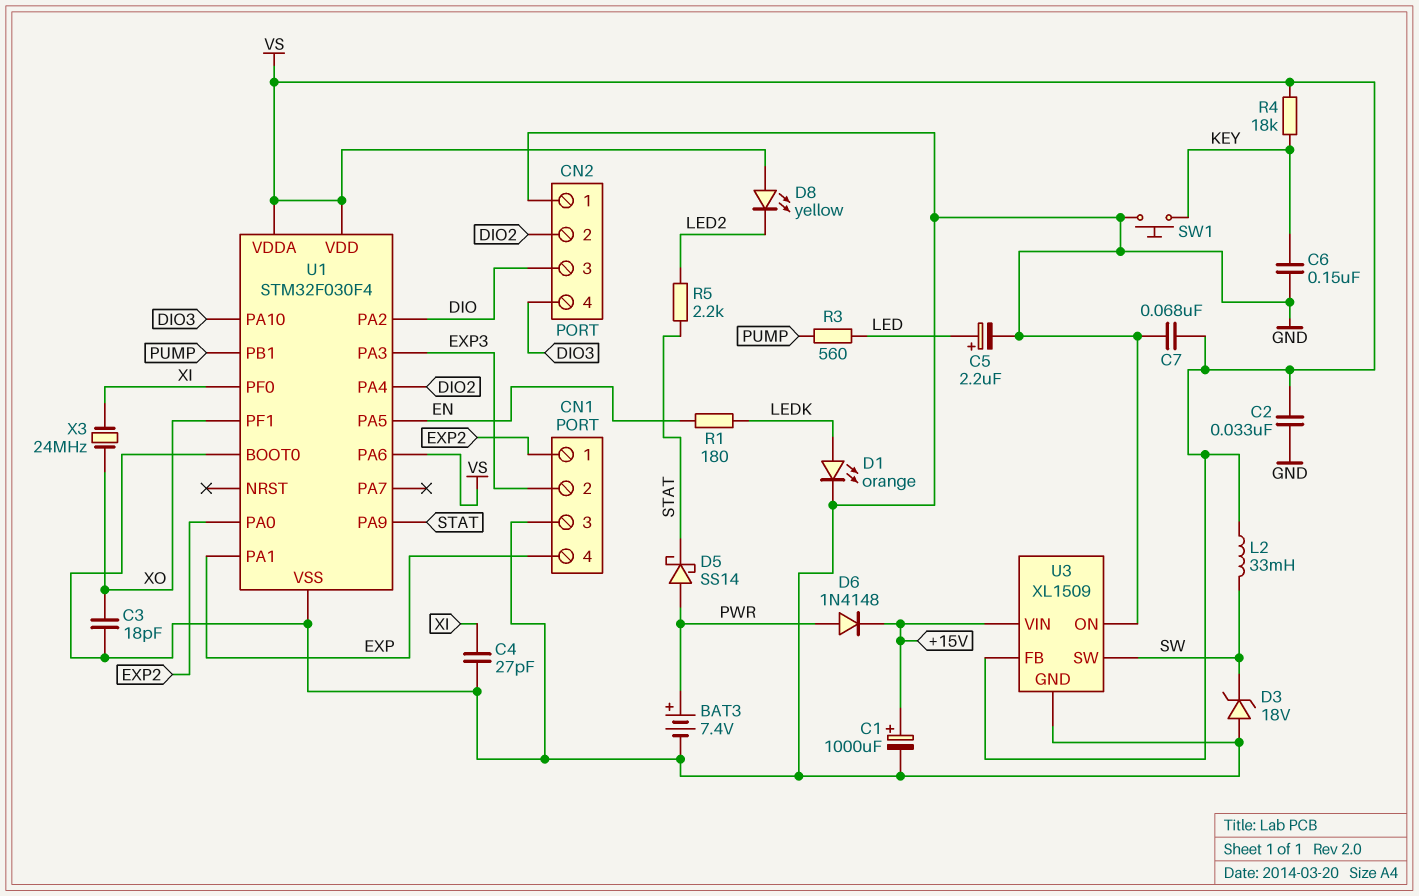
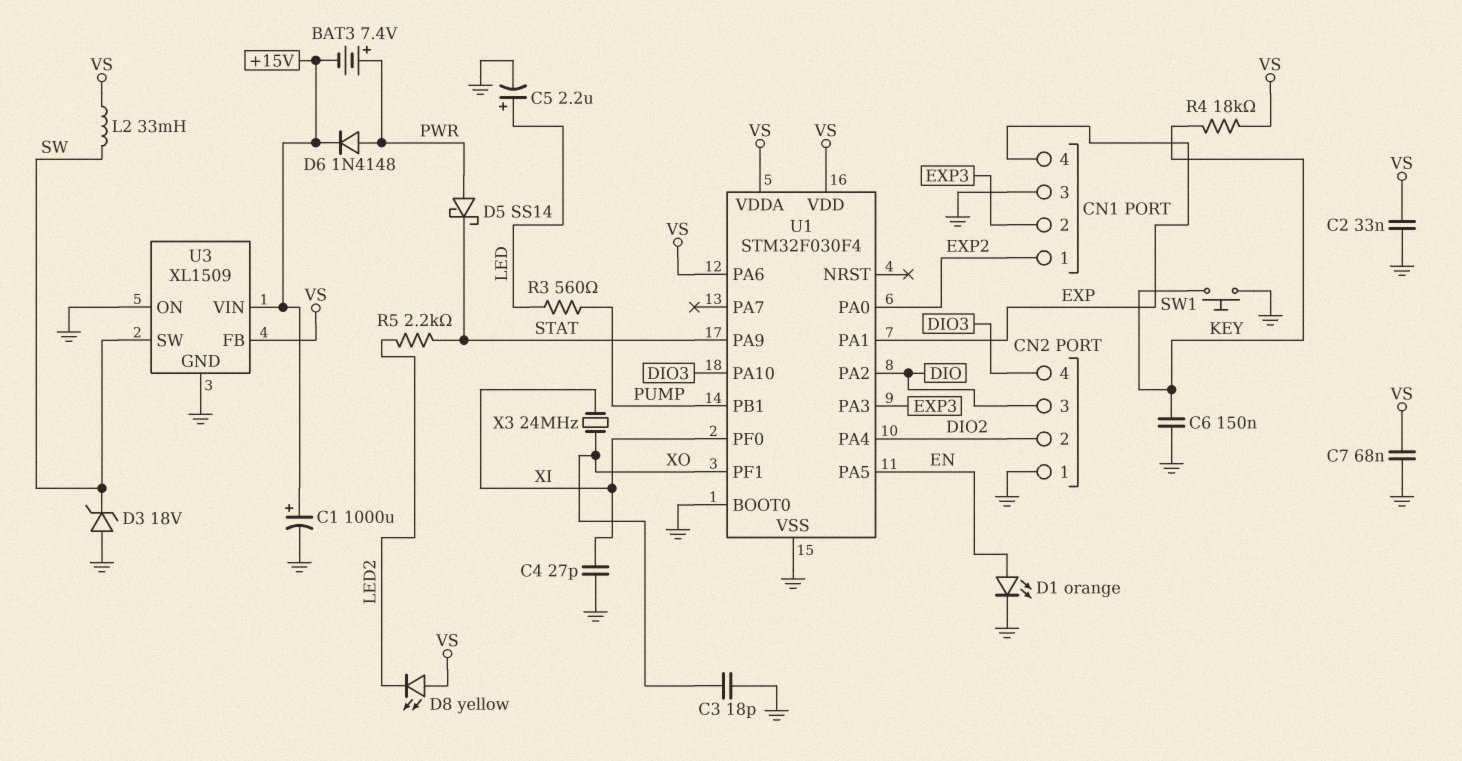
BAT3: 7.4V (plus PWR, minus GND) -> 7.4V (plus PWR, minus +15V)
D1: LED orange (A LEDK, K GND) -> LED orange (A EN, K GND)
R1: 180 (EN, LEDK) -> none

